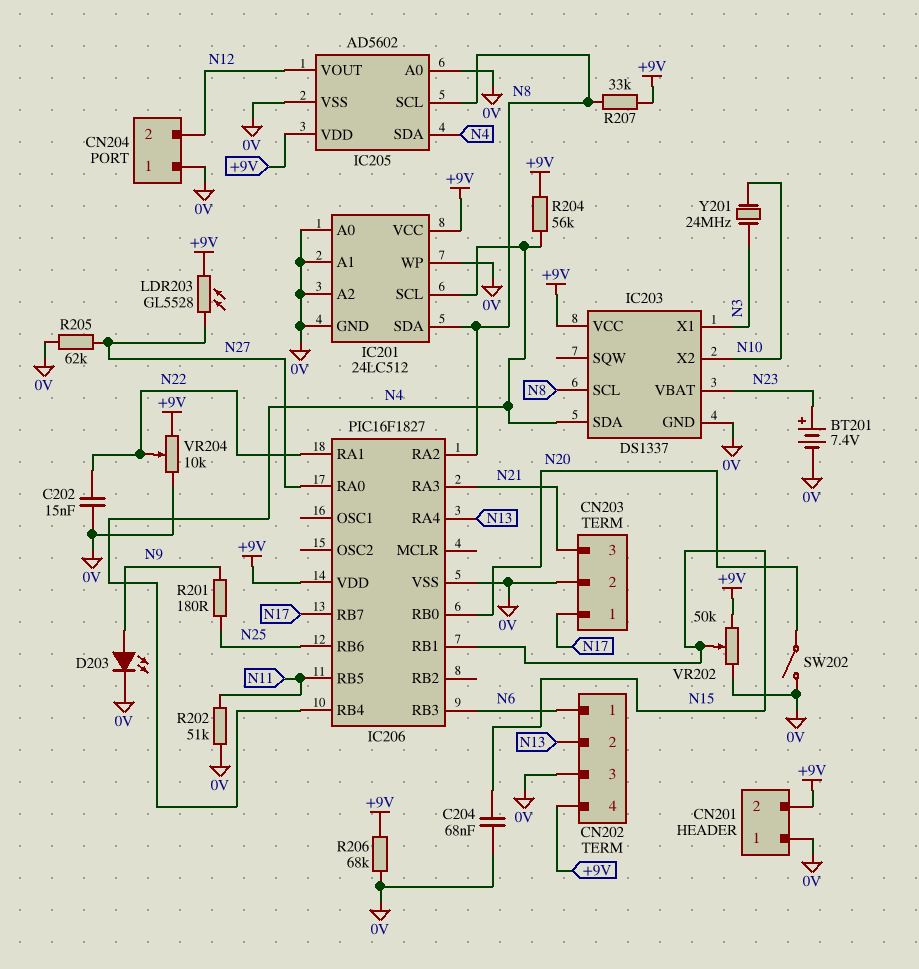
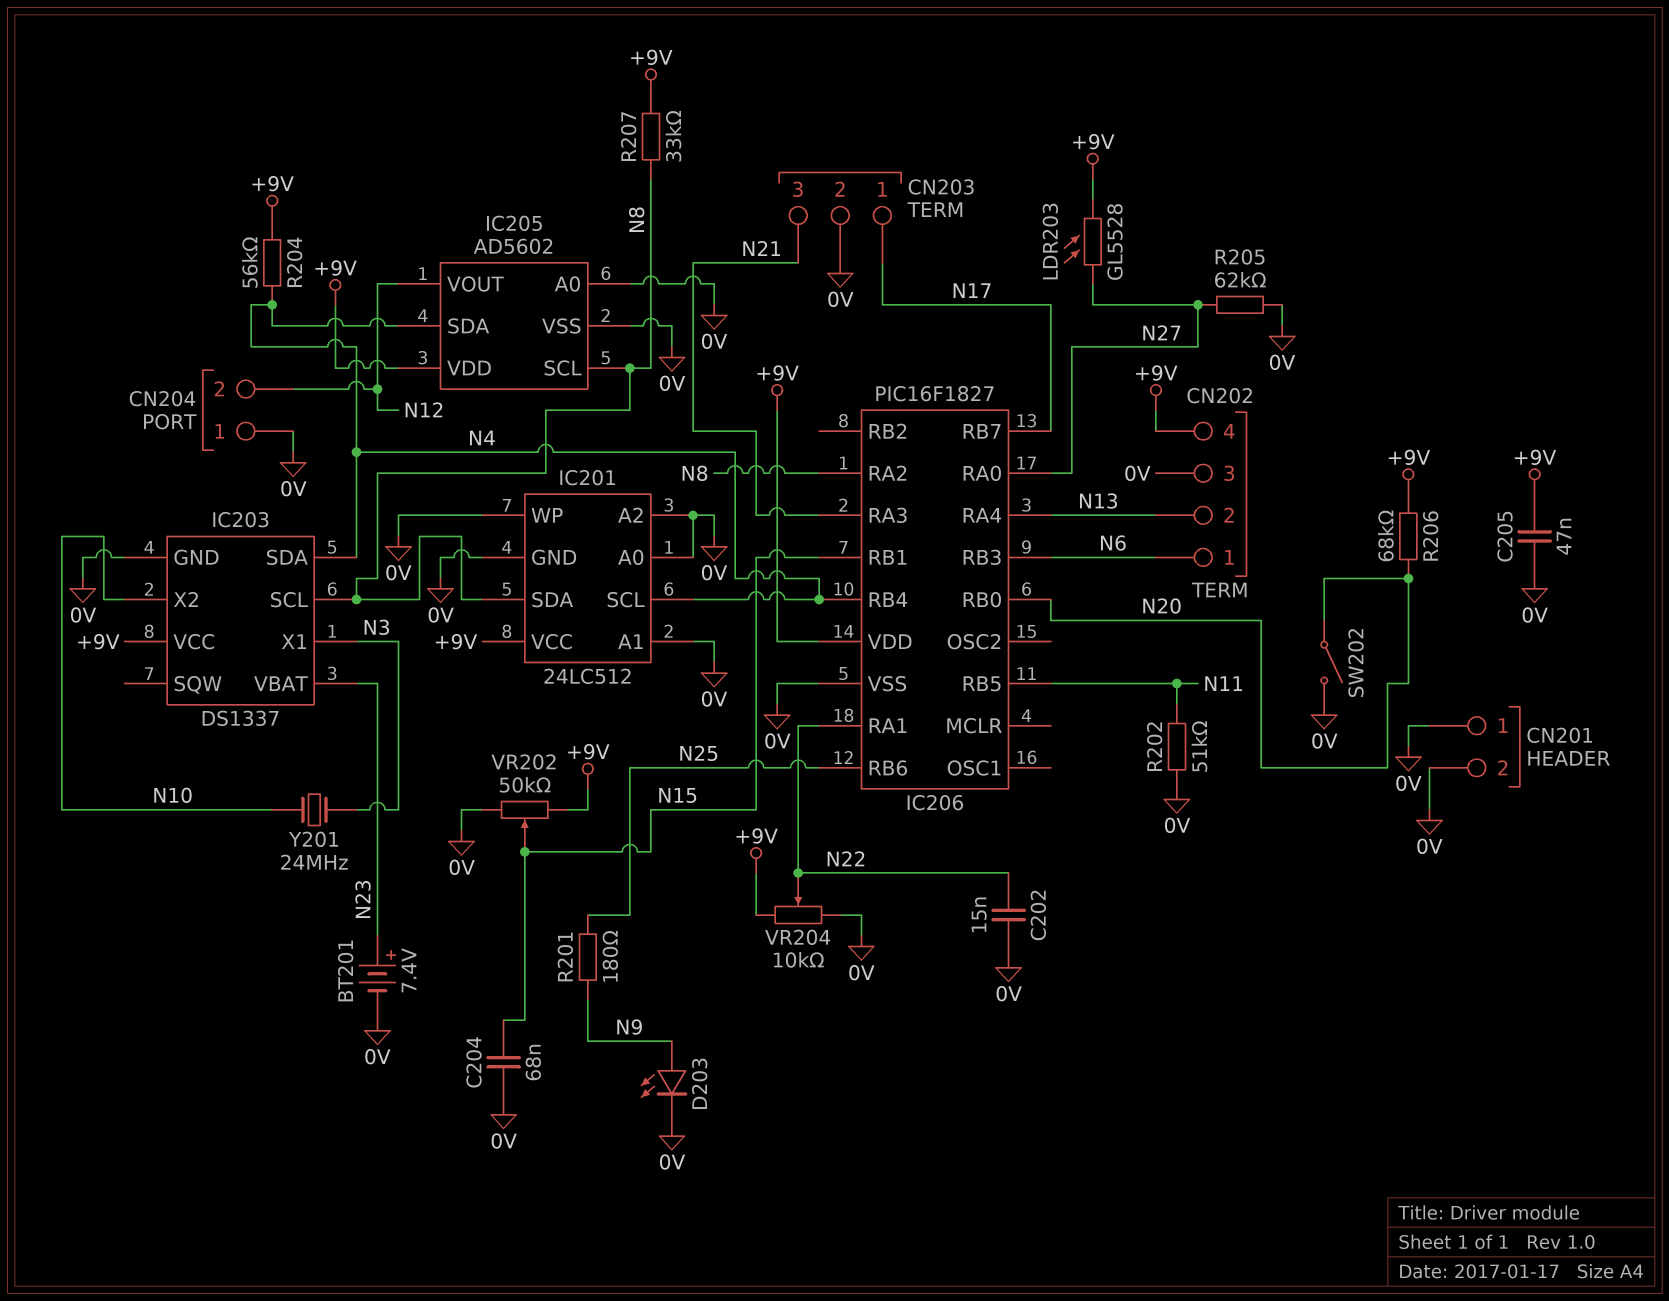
C205: none -> 47nF (+9V, 0V)
CN201 pin 2: +9V -> 0V
R206: 68k (+9V, 0V) -> 68k (+9V, N20)

